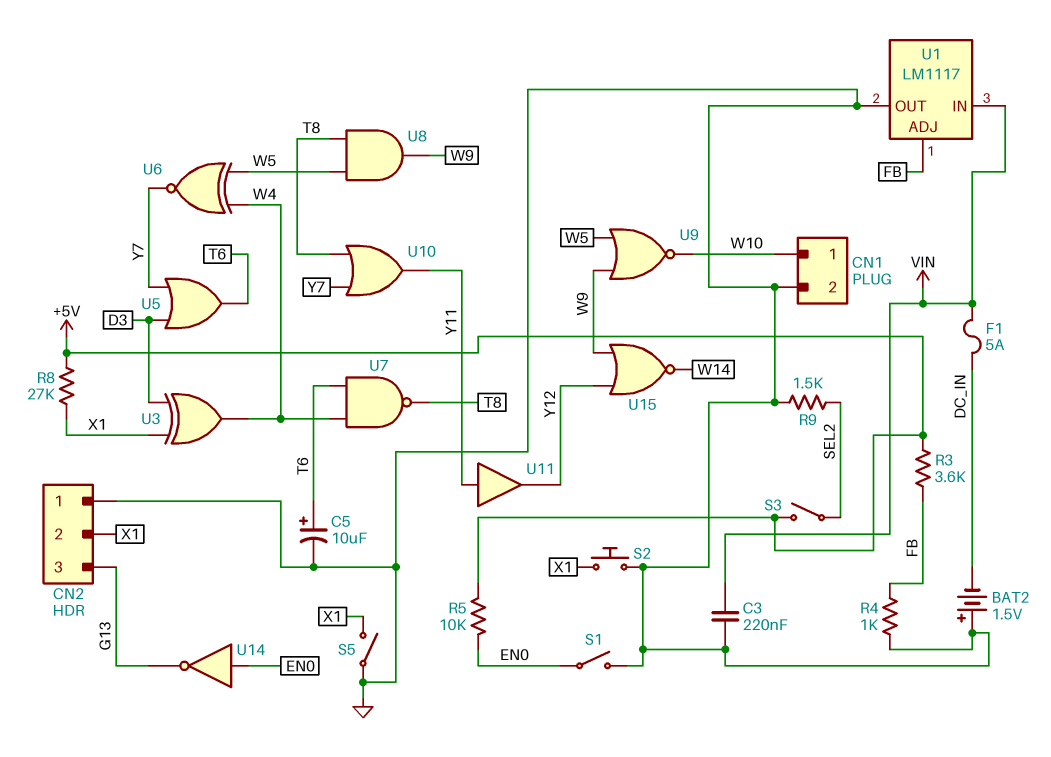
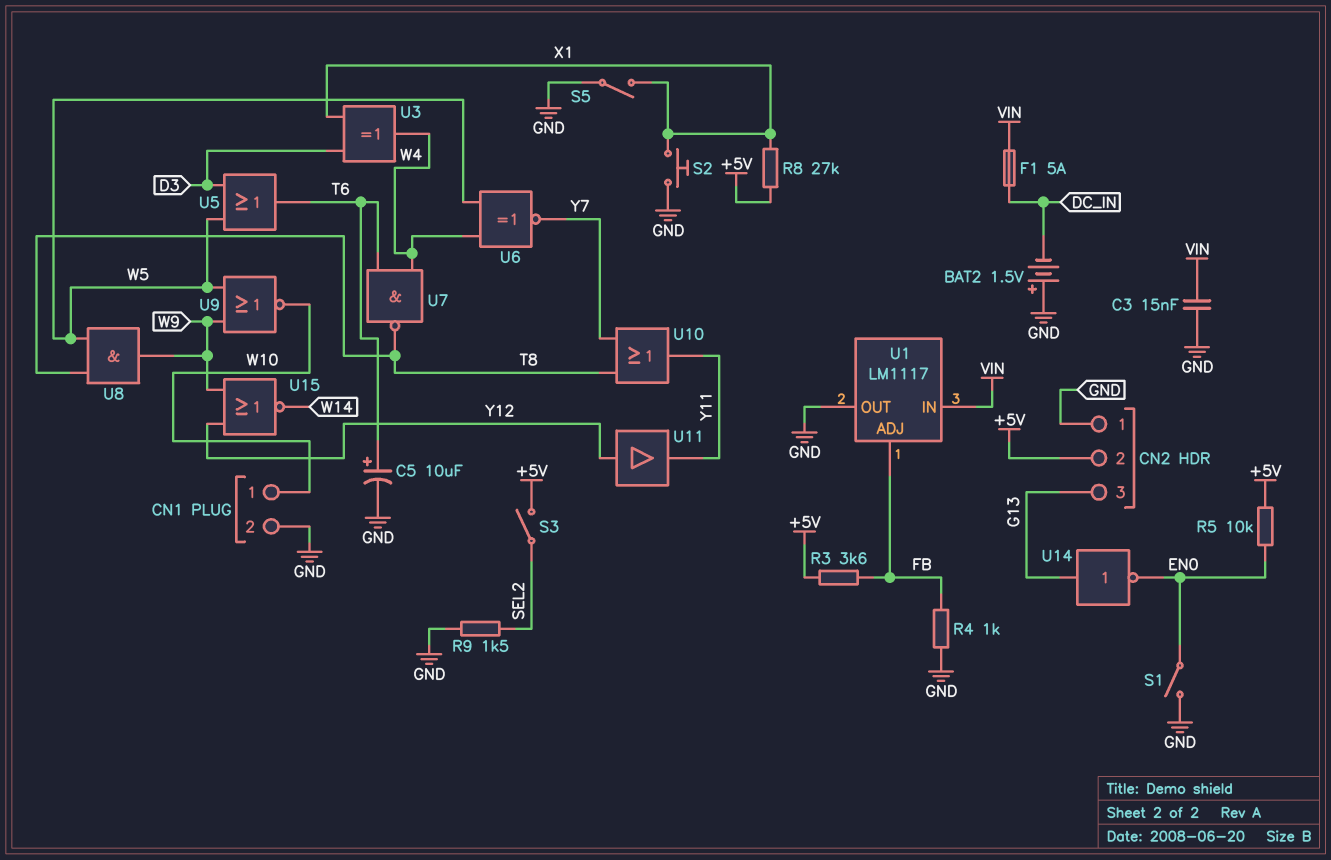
C3: 220nF (GND, VIN) -> 15nF (GND, VIN)
CN2 pin 2: X1 -> +5V
U5: OR (in D3, in Y7, out T6) -> OR (in D3, in W5, out T6)
U11: buffer (in Y11, out Y12) -> buffer (in Y12, out Y11)
U14: NOT (in EN0, out G13) -> NOT (in G13, out EN0)

